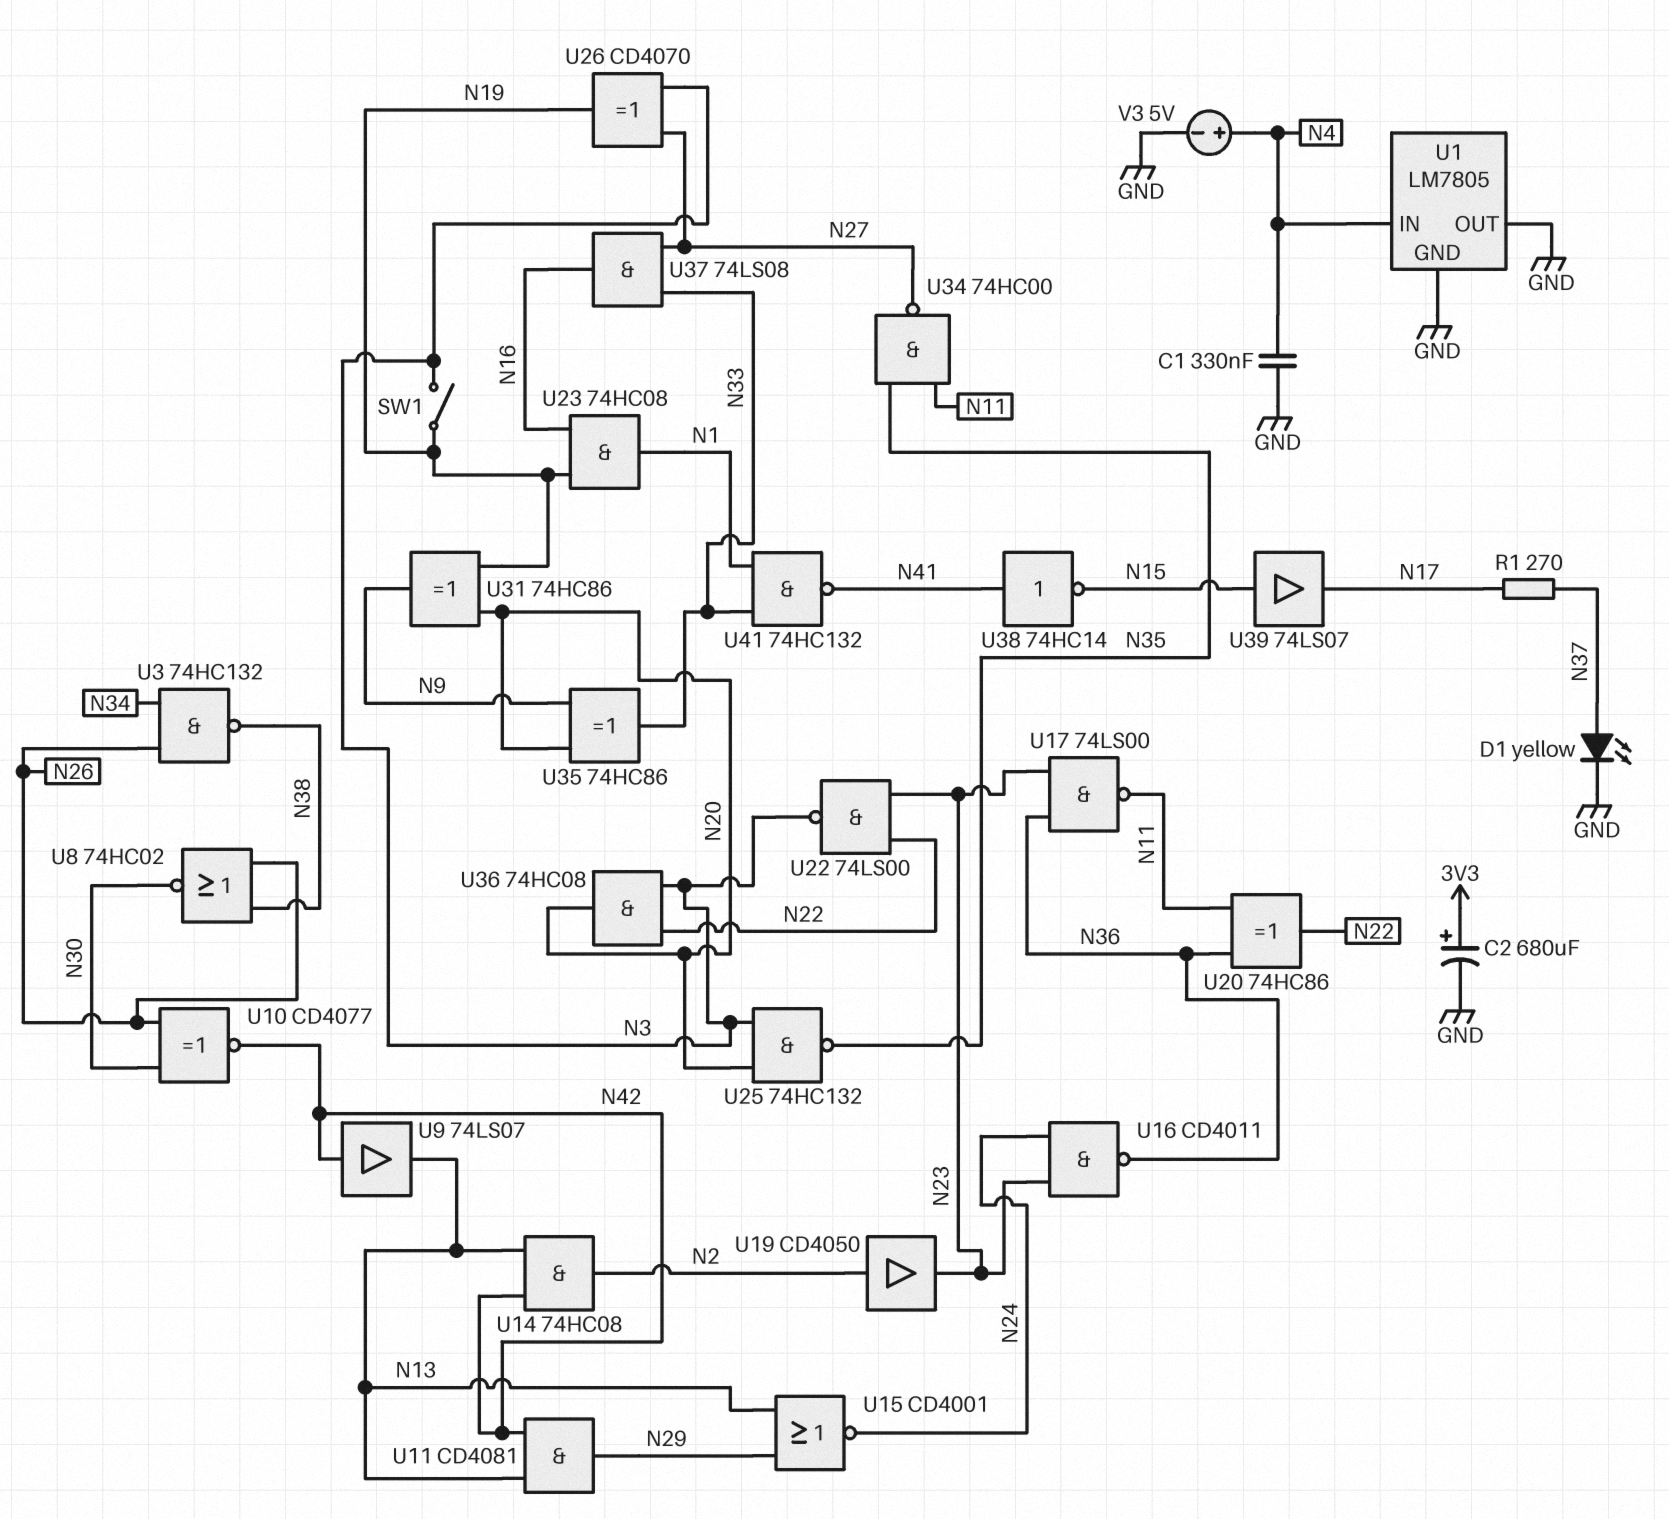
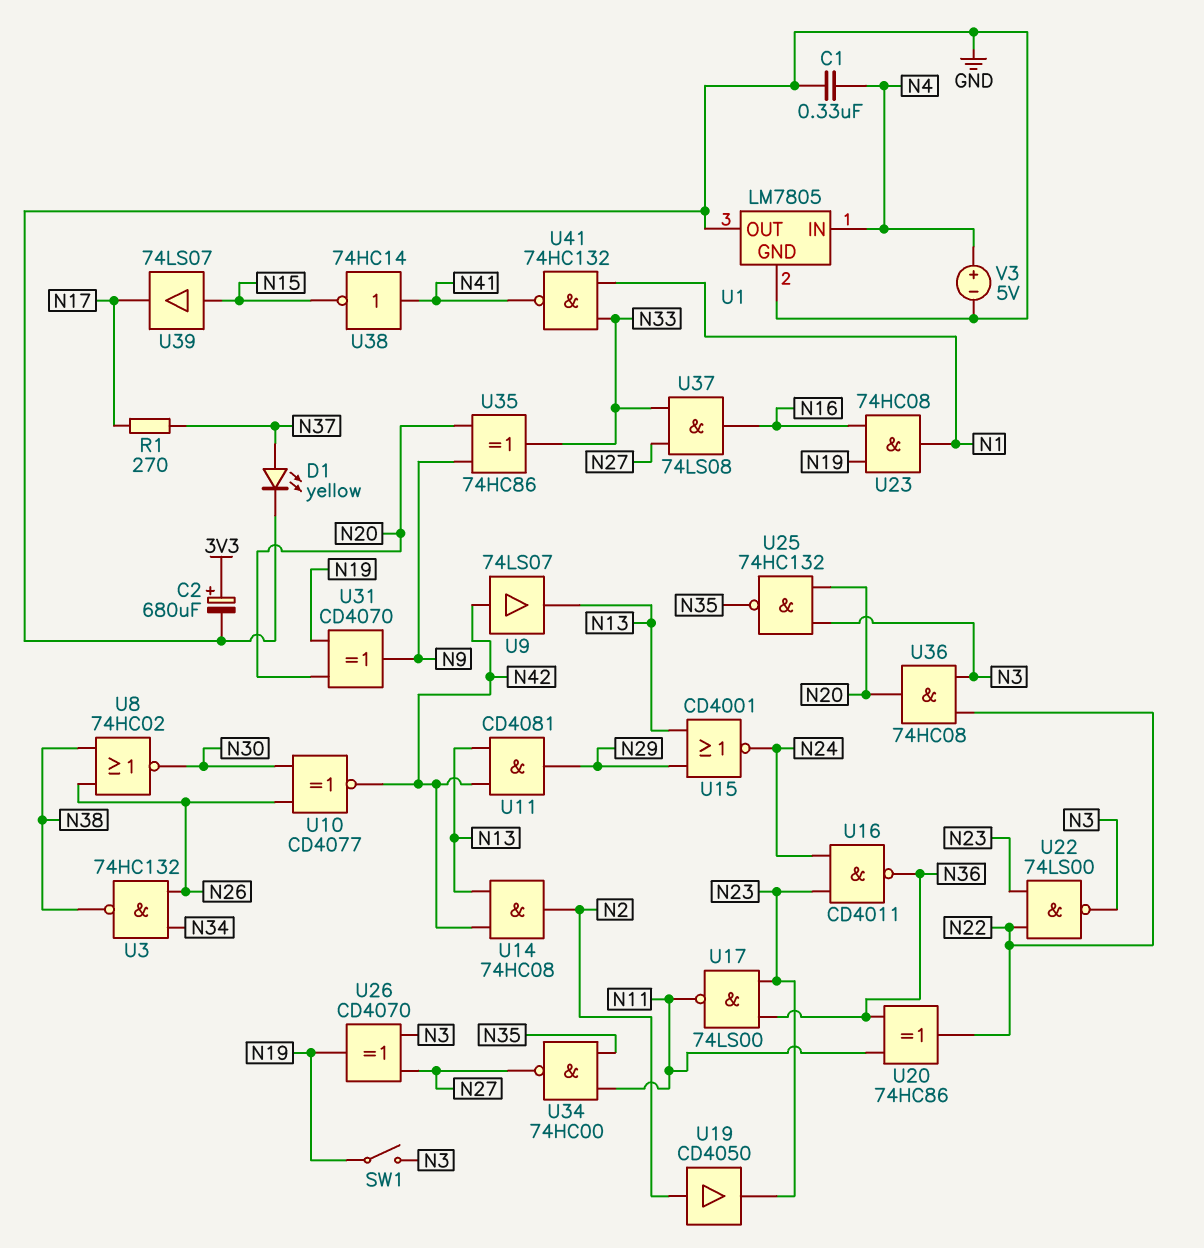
U31: XOR 74HC86 (in N19, in N20, out N9) -> XOR CD4070 (in N19, in N20, out N9)

